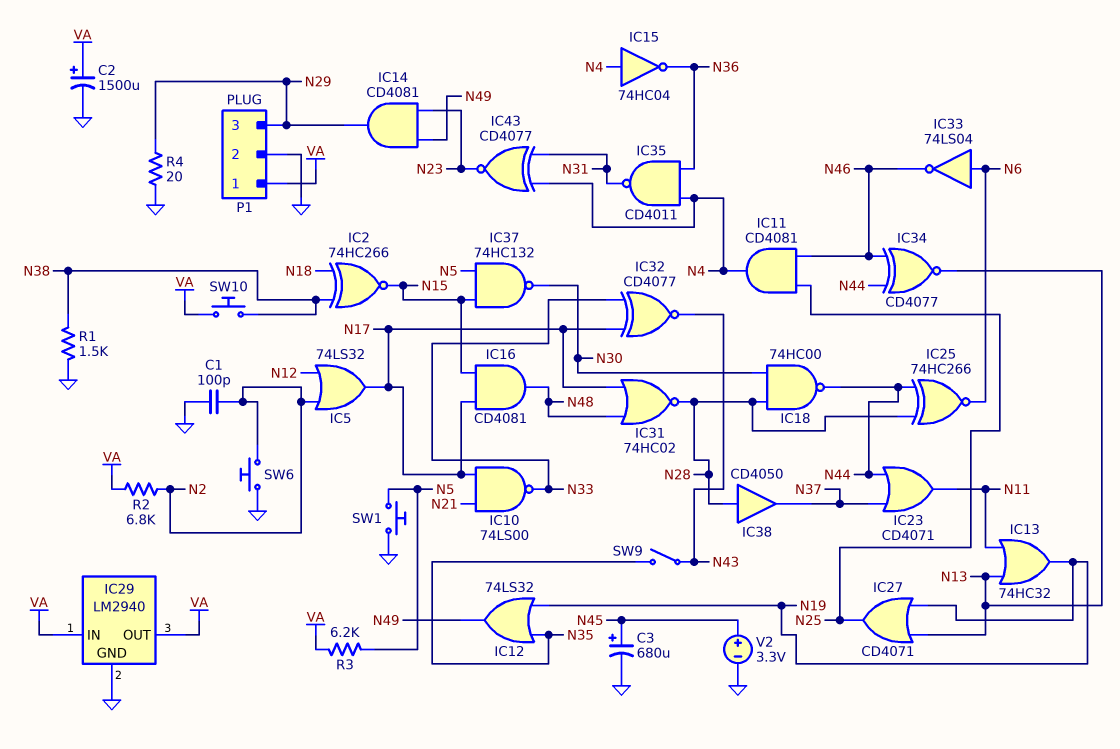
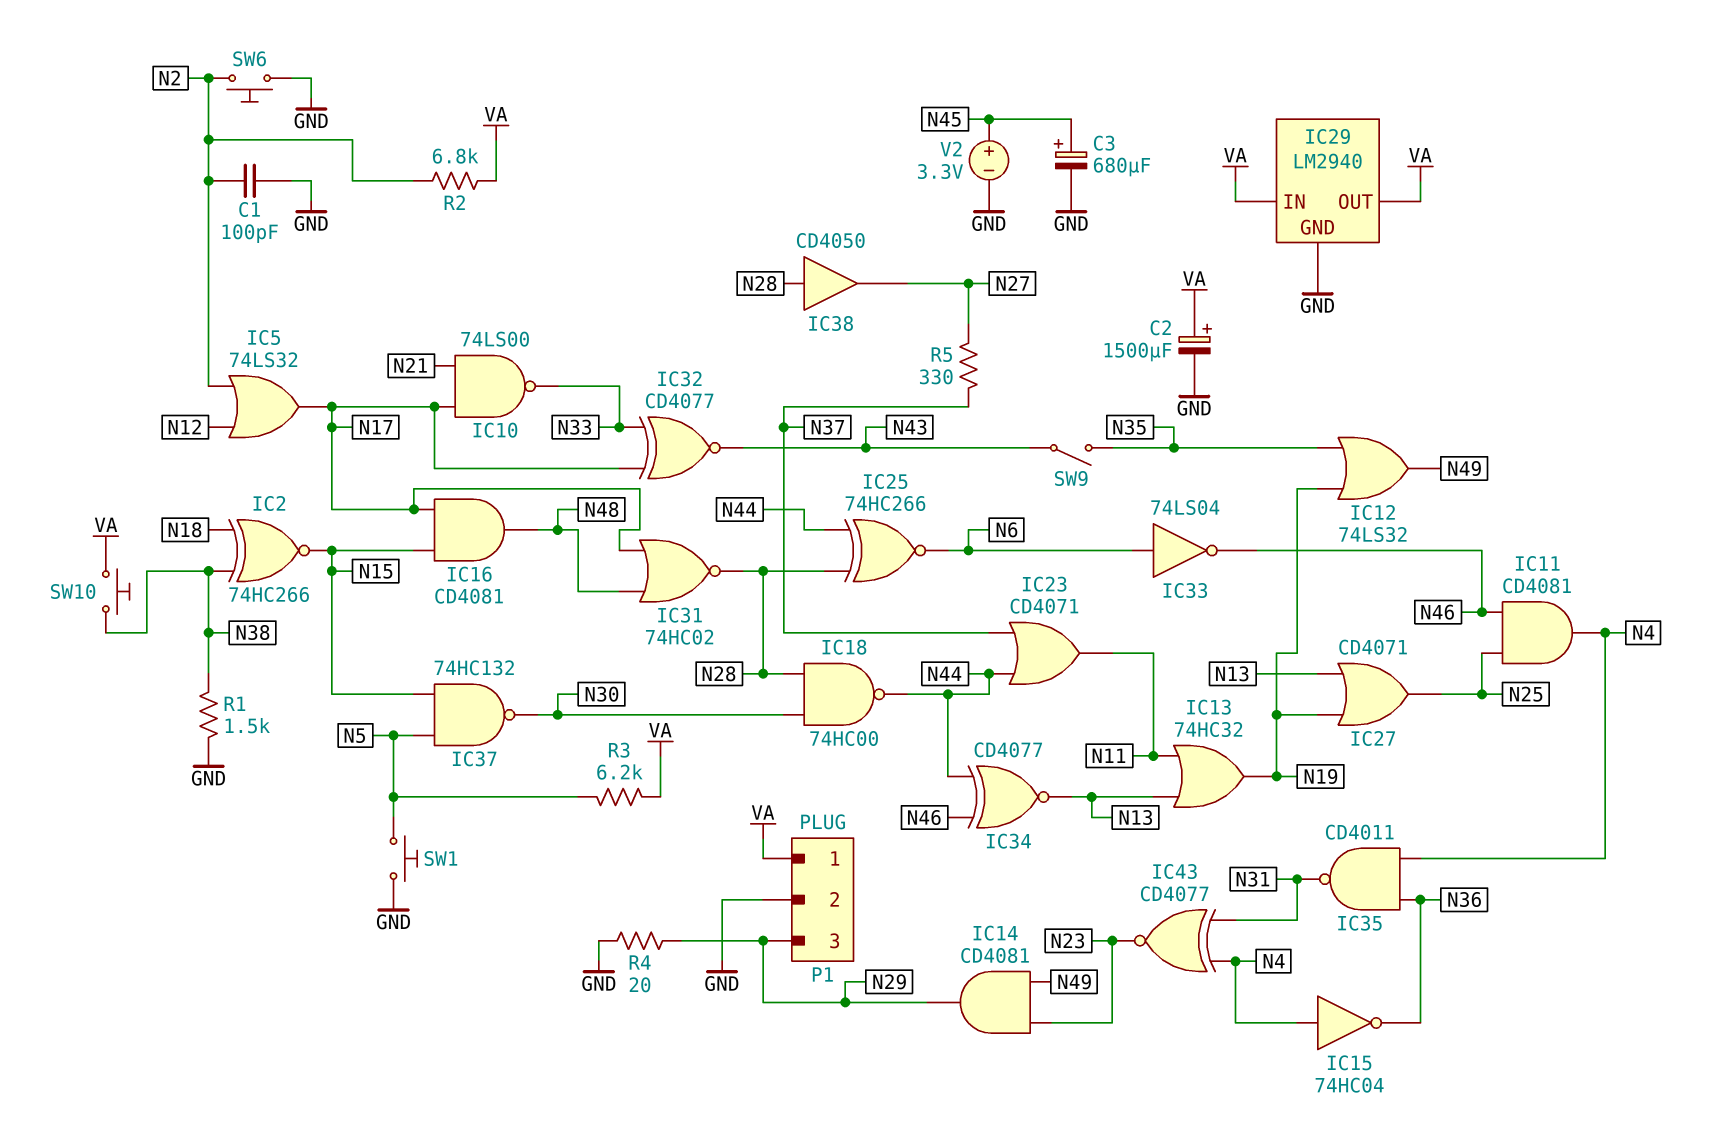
IC38: buffer CD4050 (in N28, out N37) -> buffer CD4050 (in N28, out N27)
R5: none -> 330 (N27, N37)

